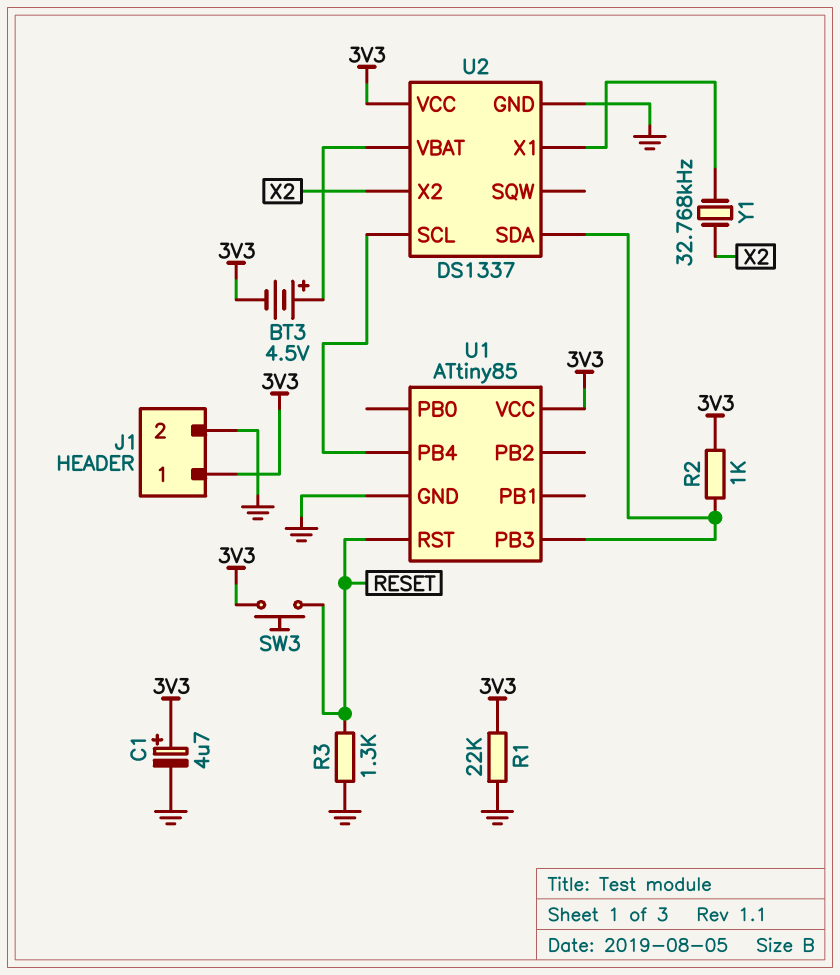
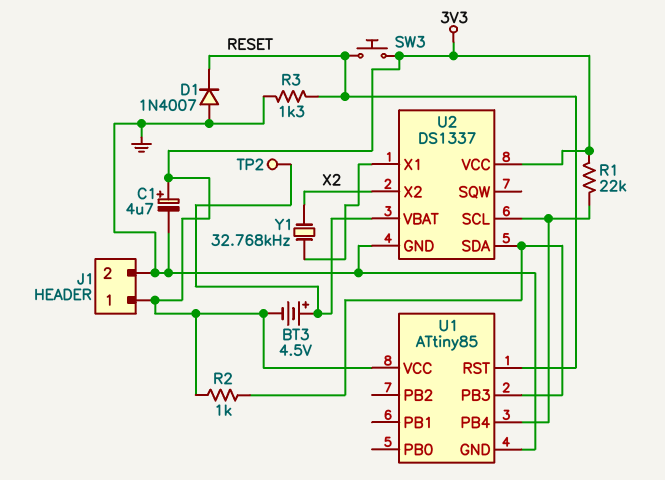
D1: none -> diode 1N4007 (A GND, K RESET)
R1: 22k (3V3, GND) -> 22k (3V3, U1/PB4)
TP2: none -> test point (U2/VBAT)

